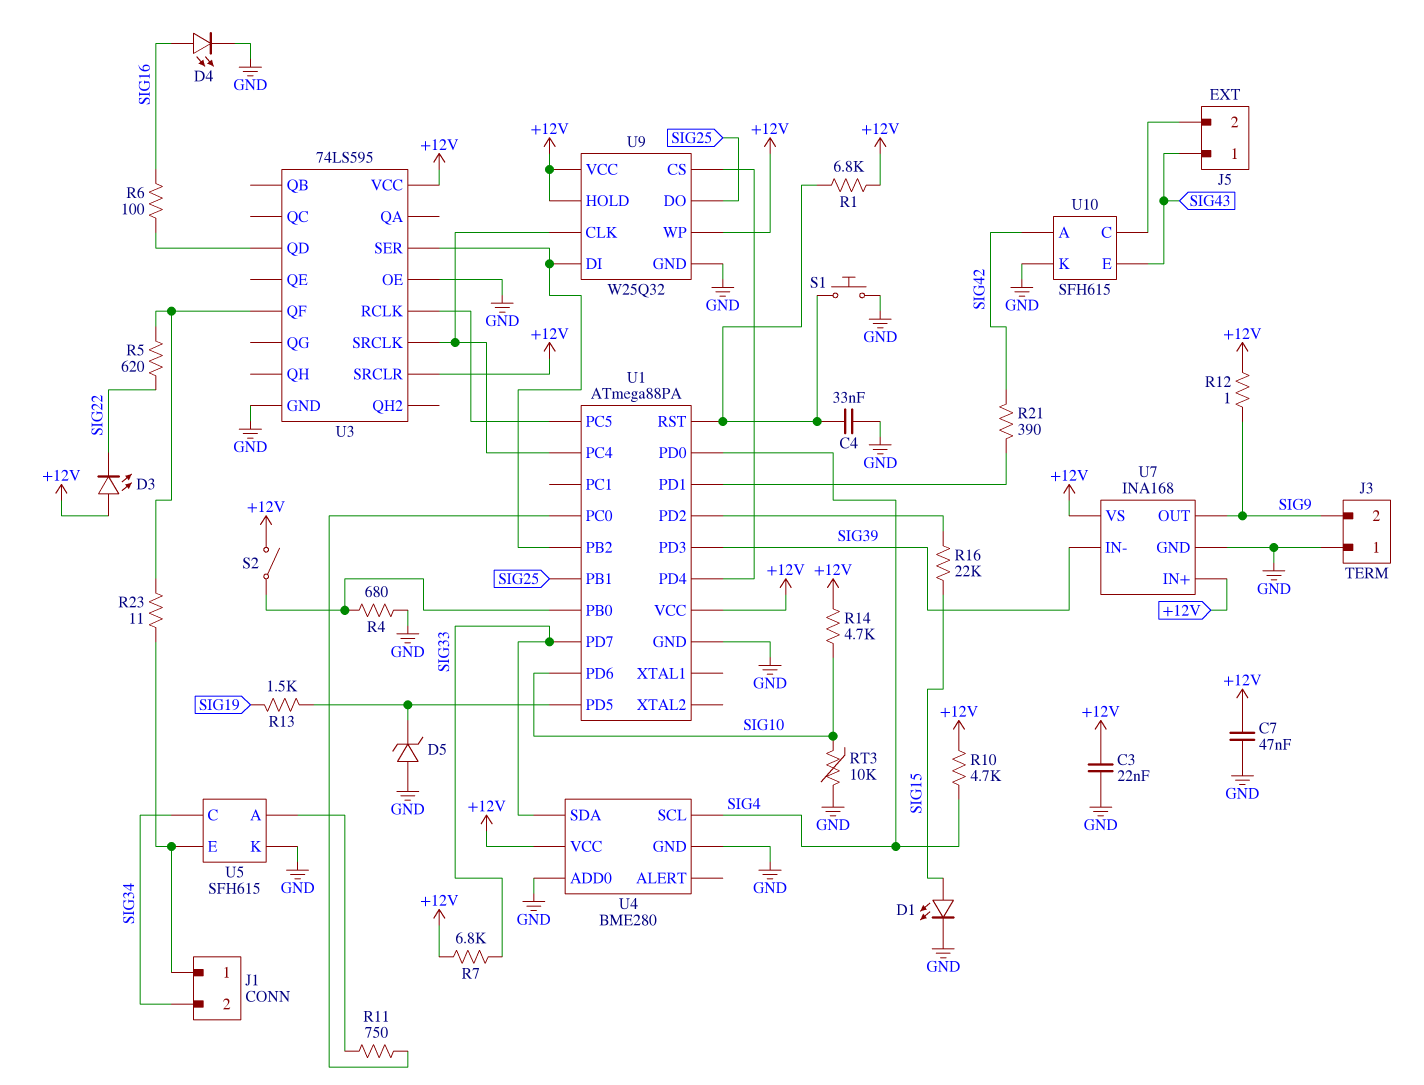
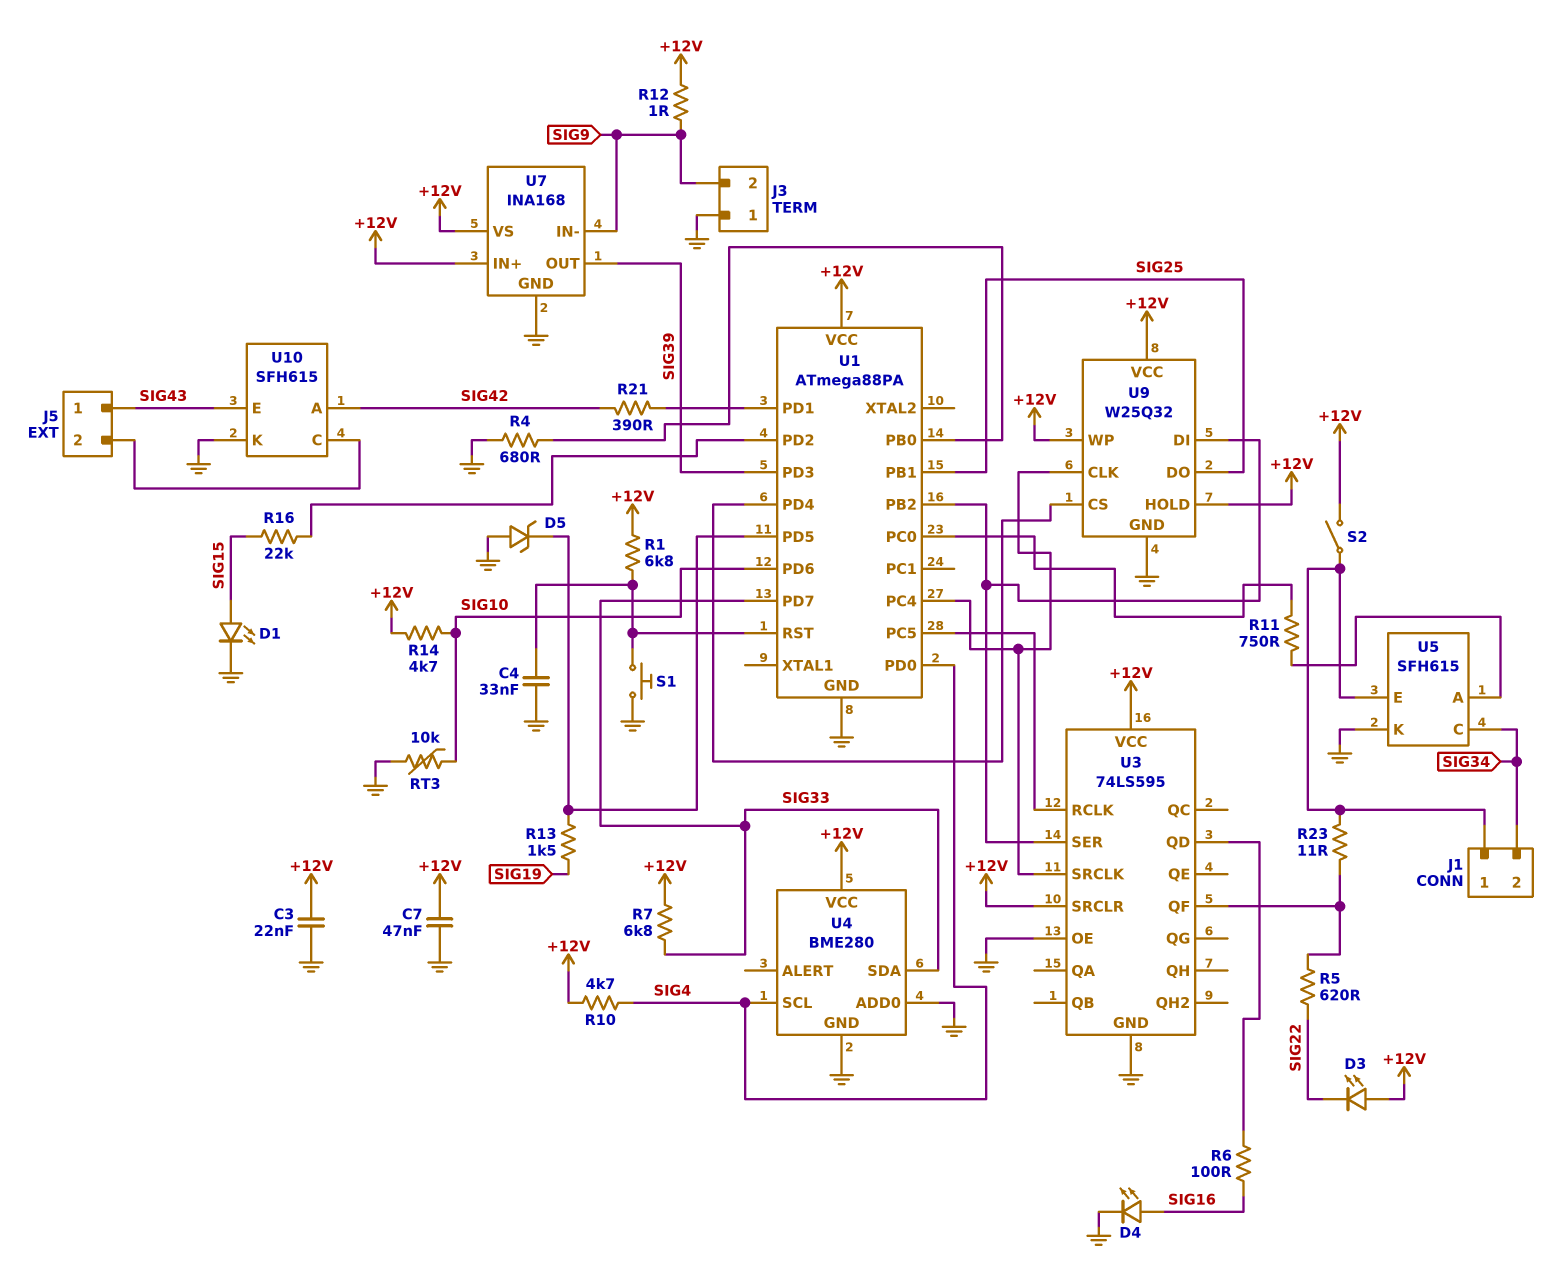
S2: switch (+12V, U1/PB0) -> switch (+12V, J1/1)
U7 pin IN-: SIG39 -> SIG9
U7 pin OUT: SIG9 -> SIG39

